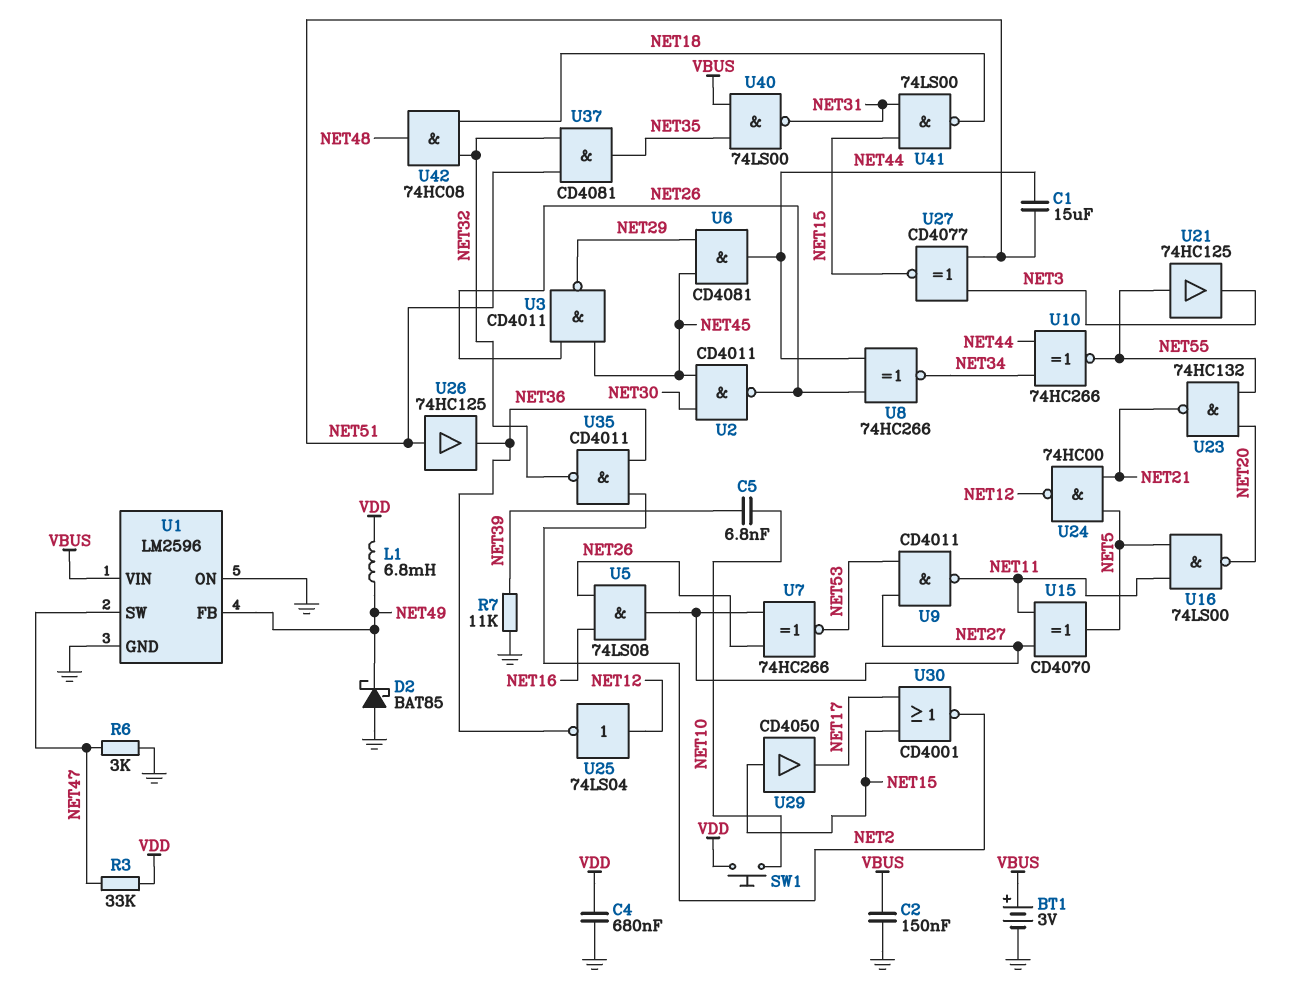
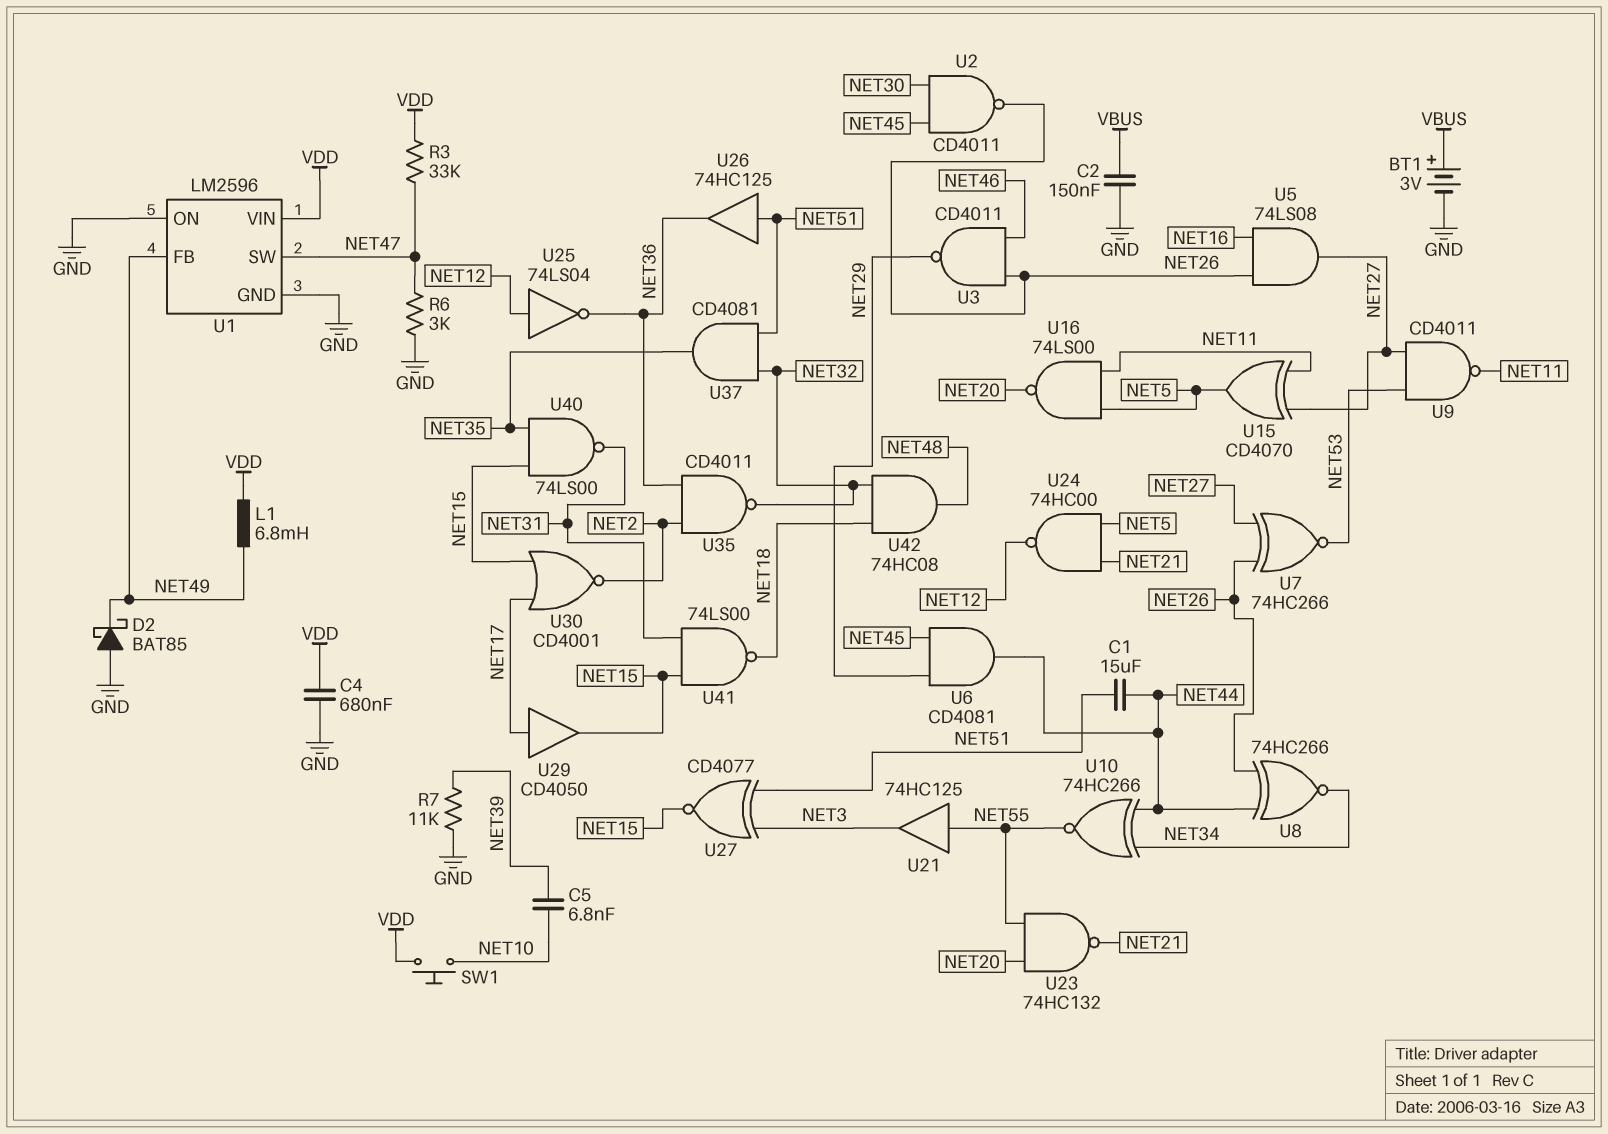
U1 pin VIN: VBUS -> VDD
U3: NAND CD4011 (in NET26, in NET45, out NET29) -> NAND CD4011 (in NET26, in NET46, out NET29)
U29: buffer CD4050 (in NET15, out NET17) -> buffer CD4050 (in NET17, out NET15)
U40: NAND 74LS00 (in NET35, in VBUS, out NET31) -> NAND 74LS00 (in NET15, in NET35, out NET31)

